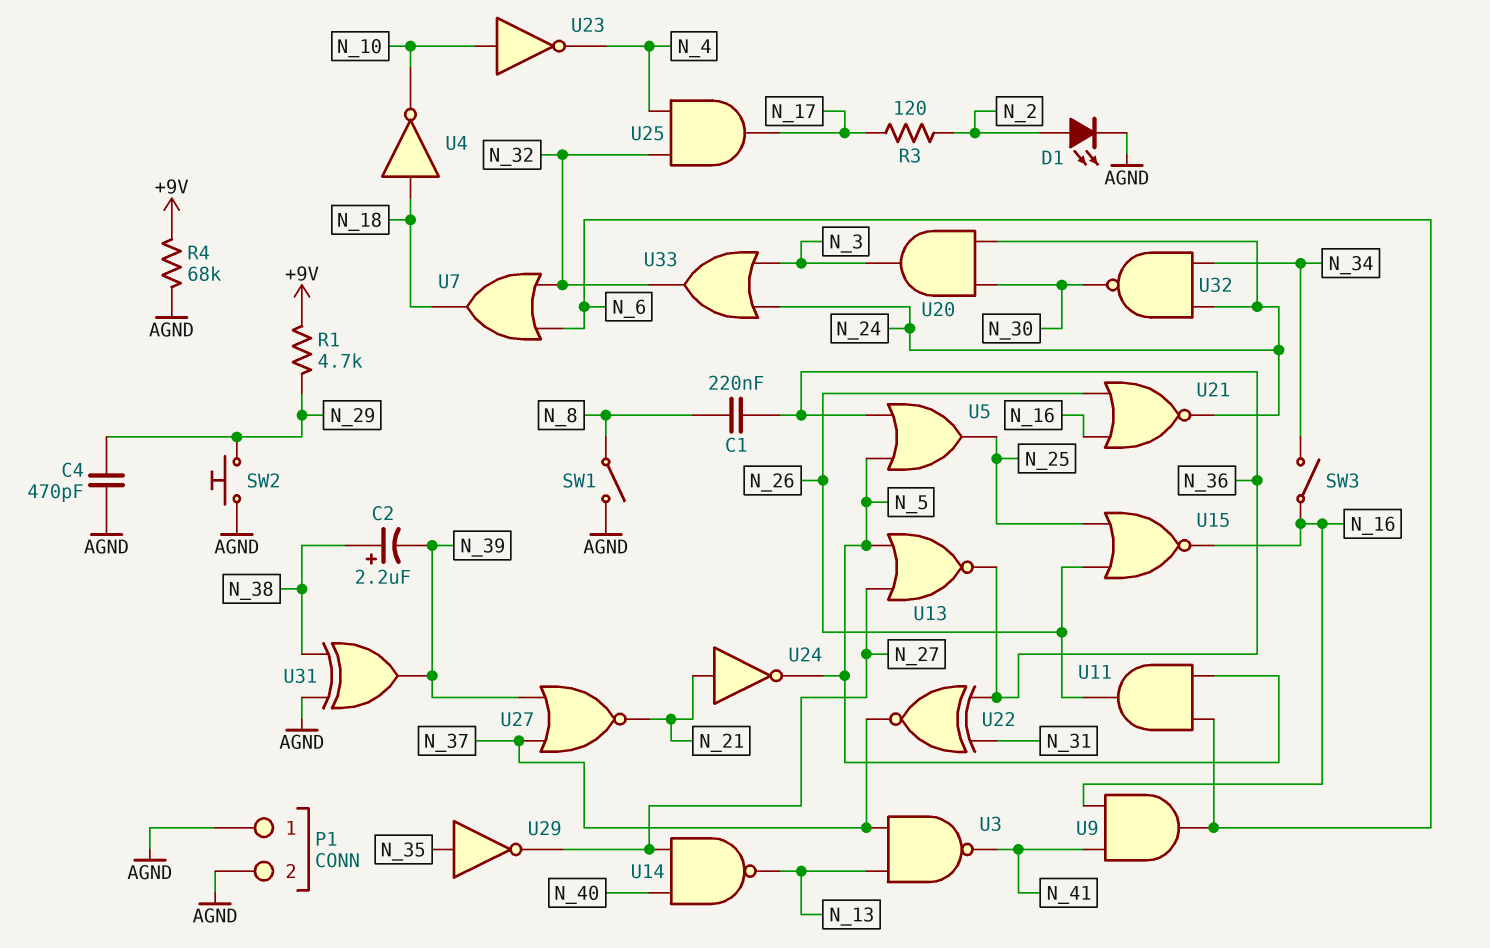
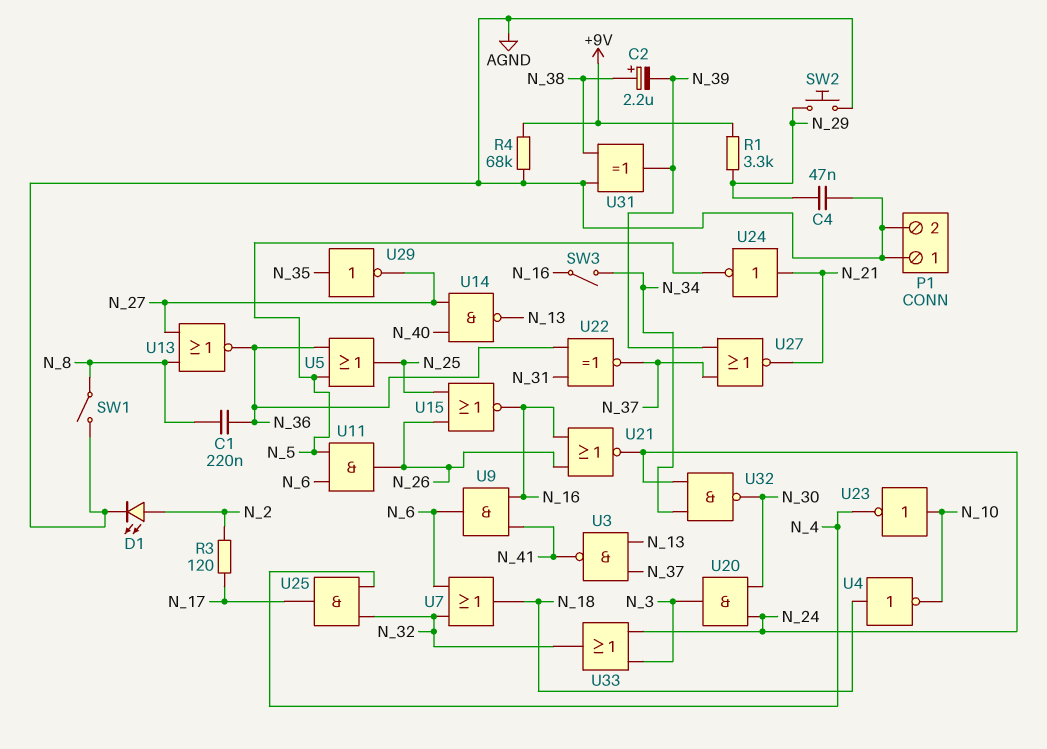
C4: 470pF (AGND, N_29) -> 47nF (AGND, N_29)
R1: 4.7k (+9V, N_29) -> 3.3k (+9V, N_29)
U13: NOR (in N_5, in N_27, out N_36) -> NOR (in N_8, in N_27, out N_36)

